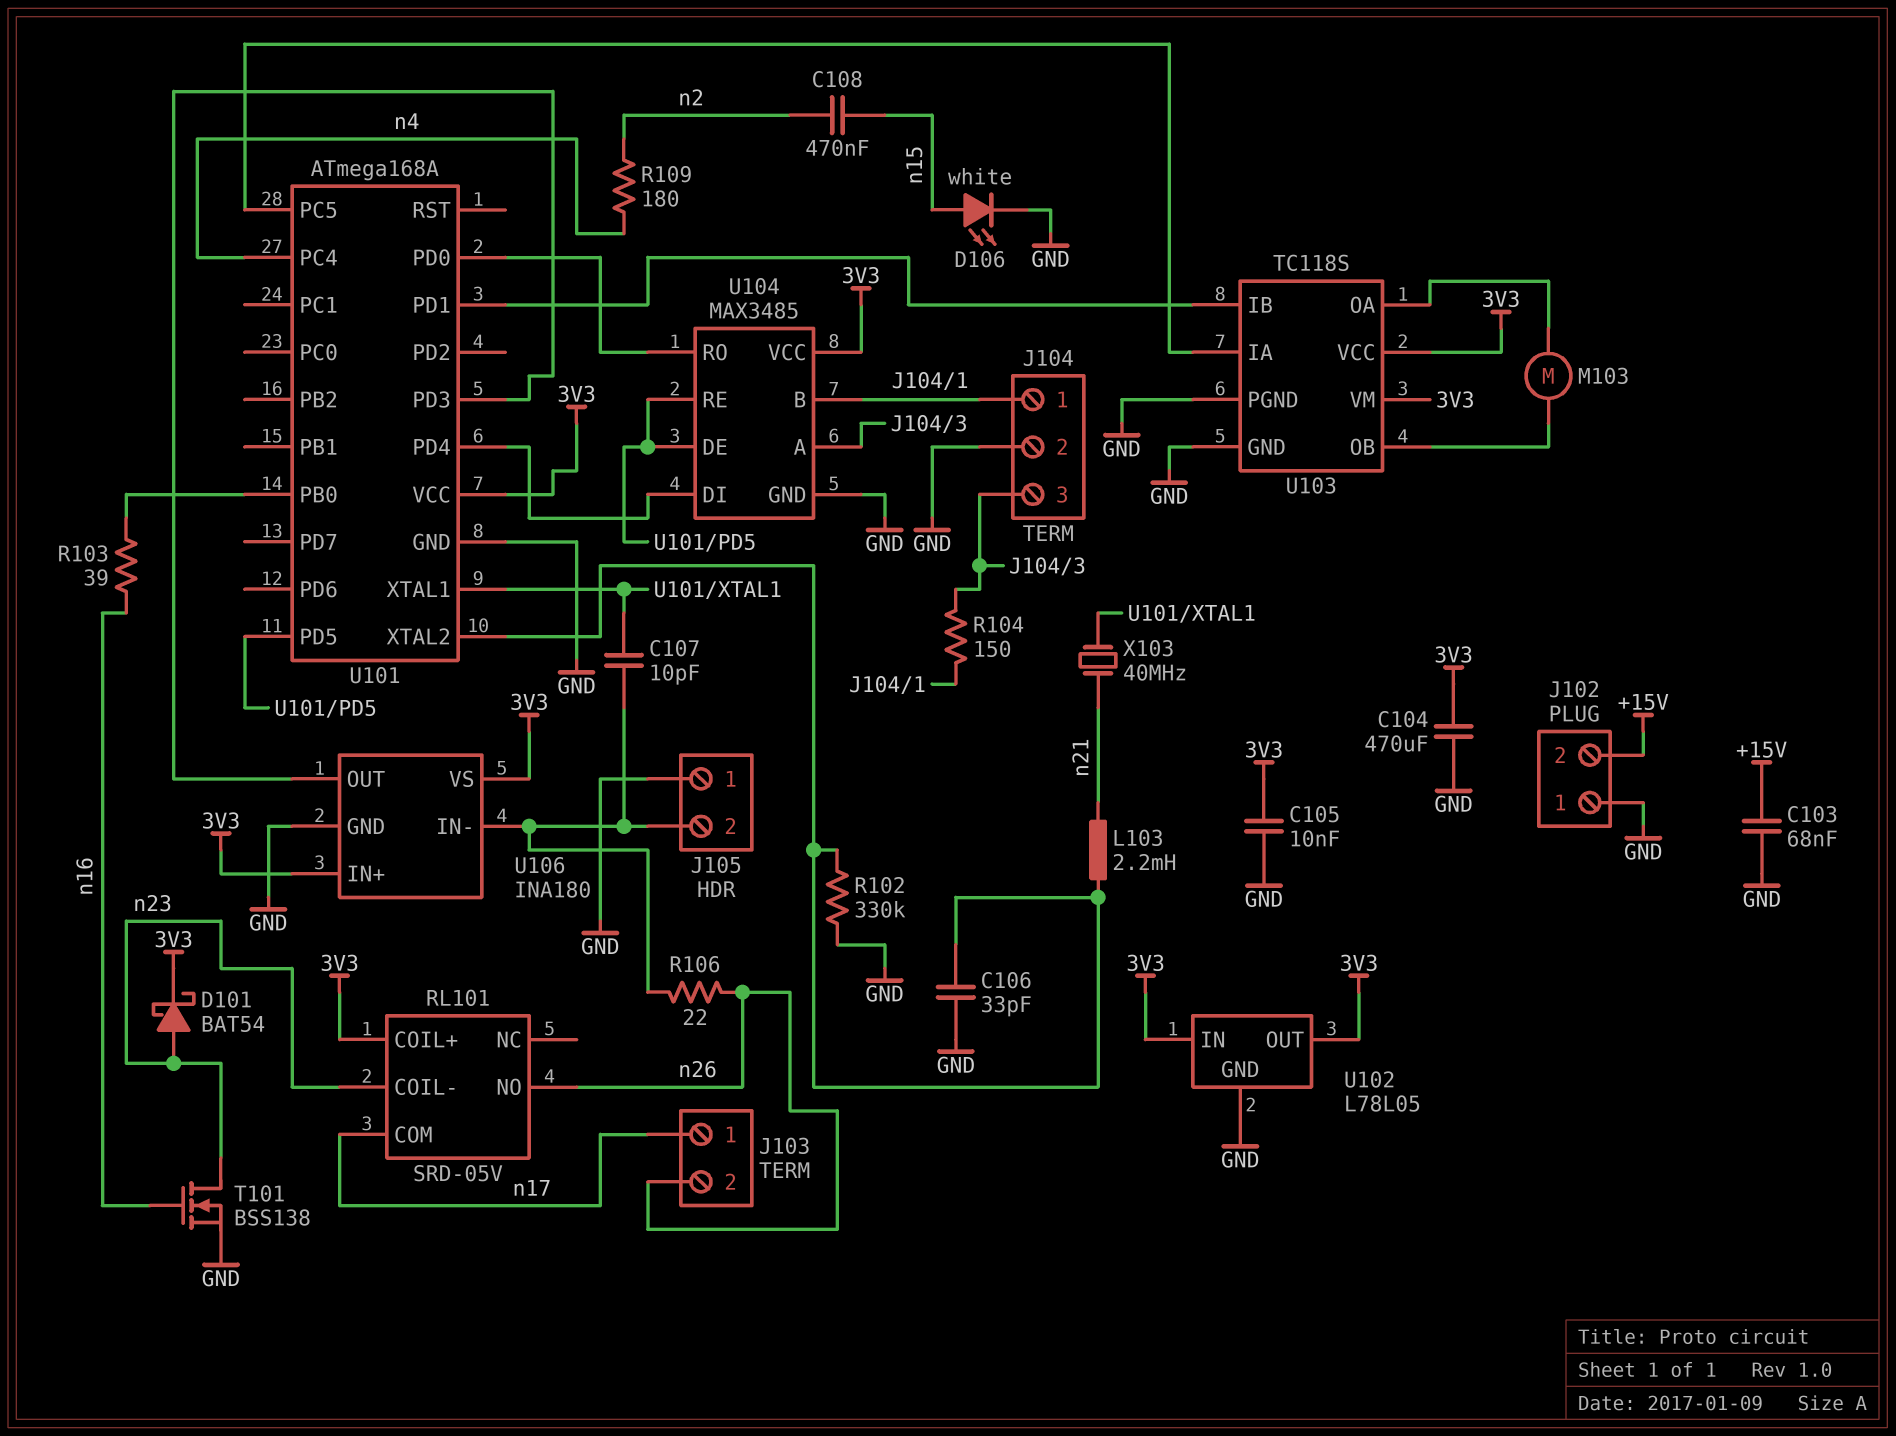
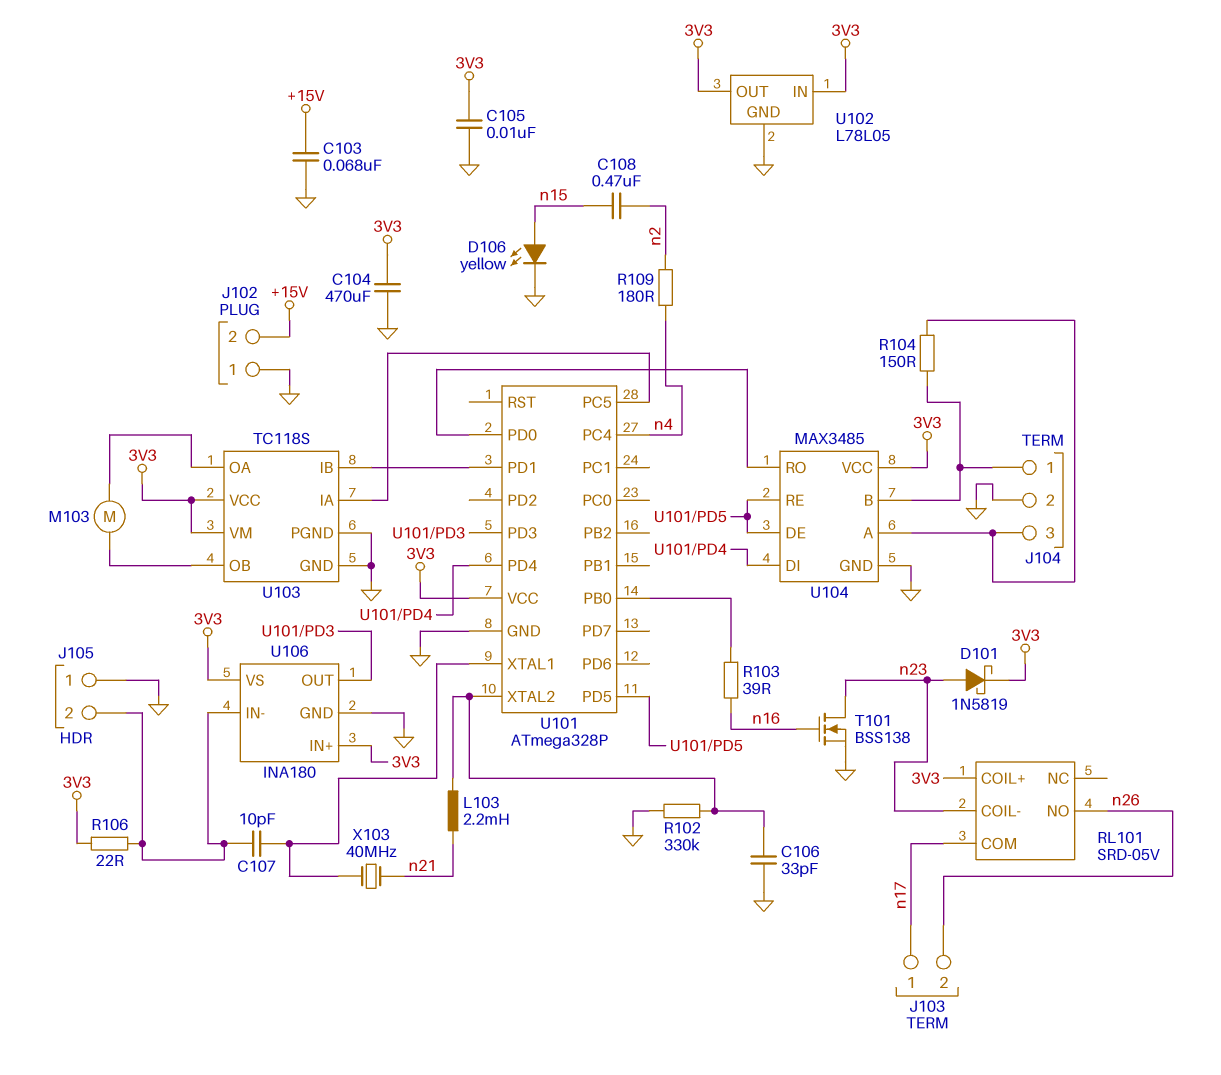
D101: schottky BAT54 (A n23, K 3V3) -> schottky 1N5819 (A n23, K 3V3)
D106: LED white (A n15, K GND) -> LED yellow (A n15, K GND)
R106: 22 (J105/2, n26) -> 22 (3V3, J105/2)
U101: ATmega168A -> ATmega328P

